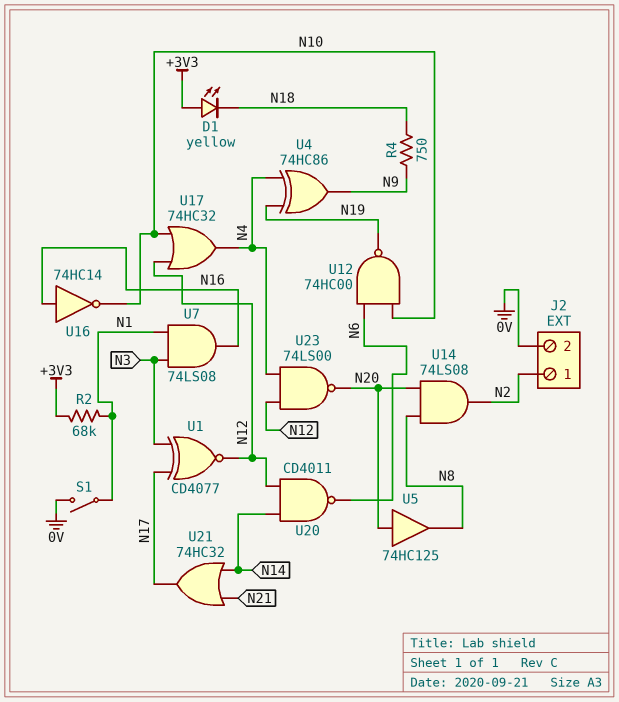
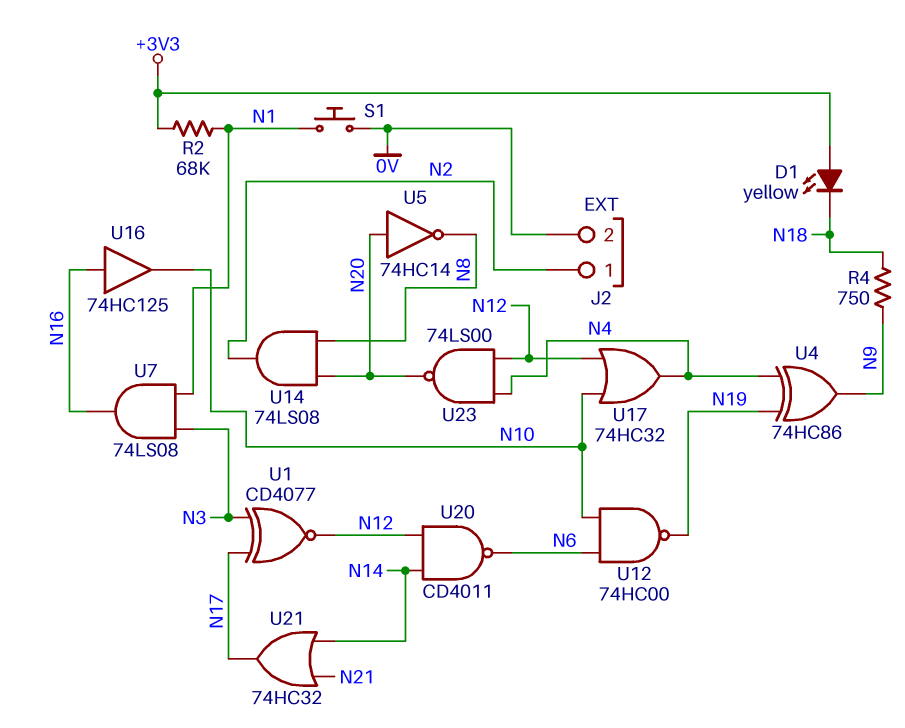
S1: switch (0V, N1) -> button (0V, N1)
U5: buffer 74HC125 (in N20, out N8) -> NOT 74HC14 (in N20, out N8)
U16: NOT 74HC14 (in N16, out N10) -> buffer 74HC125 (in N16, out N10)

